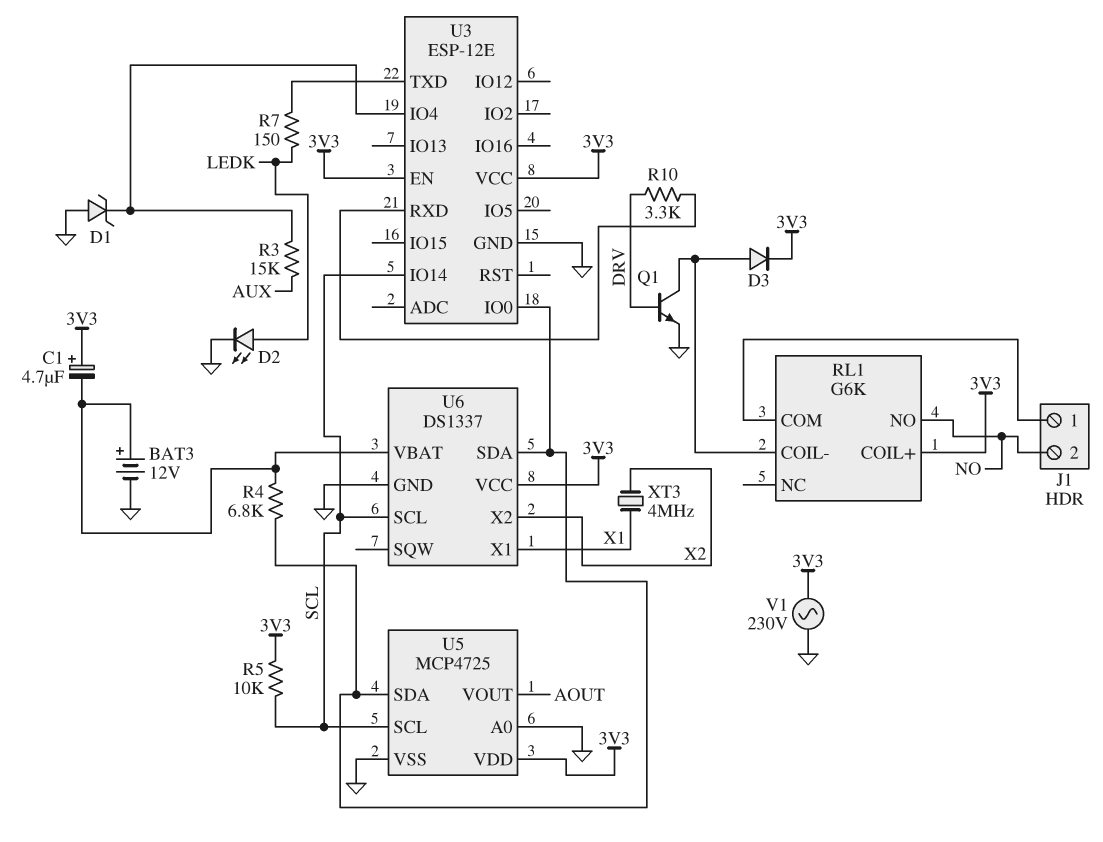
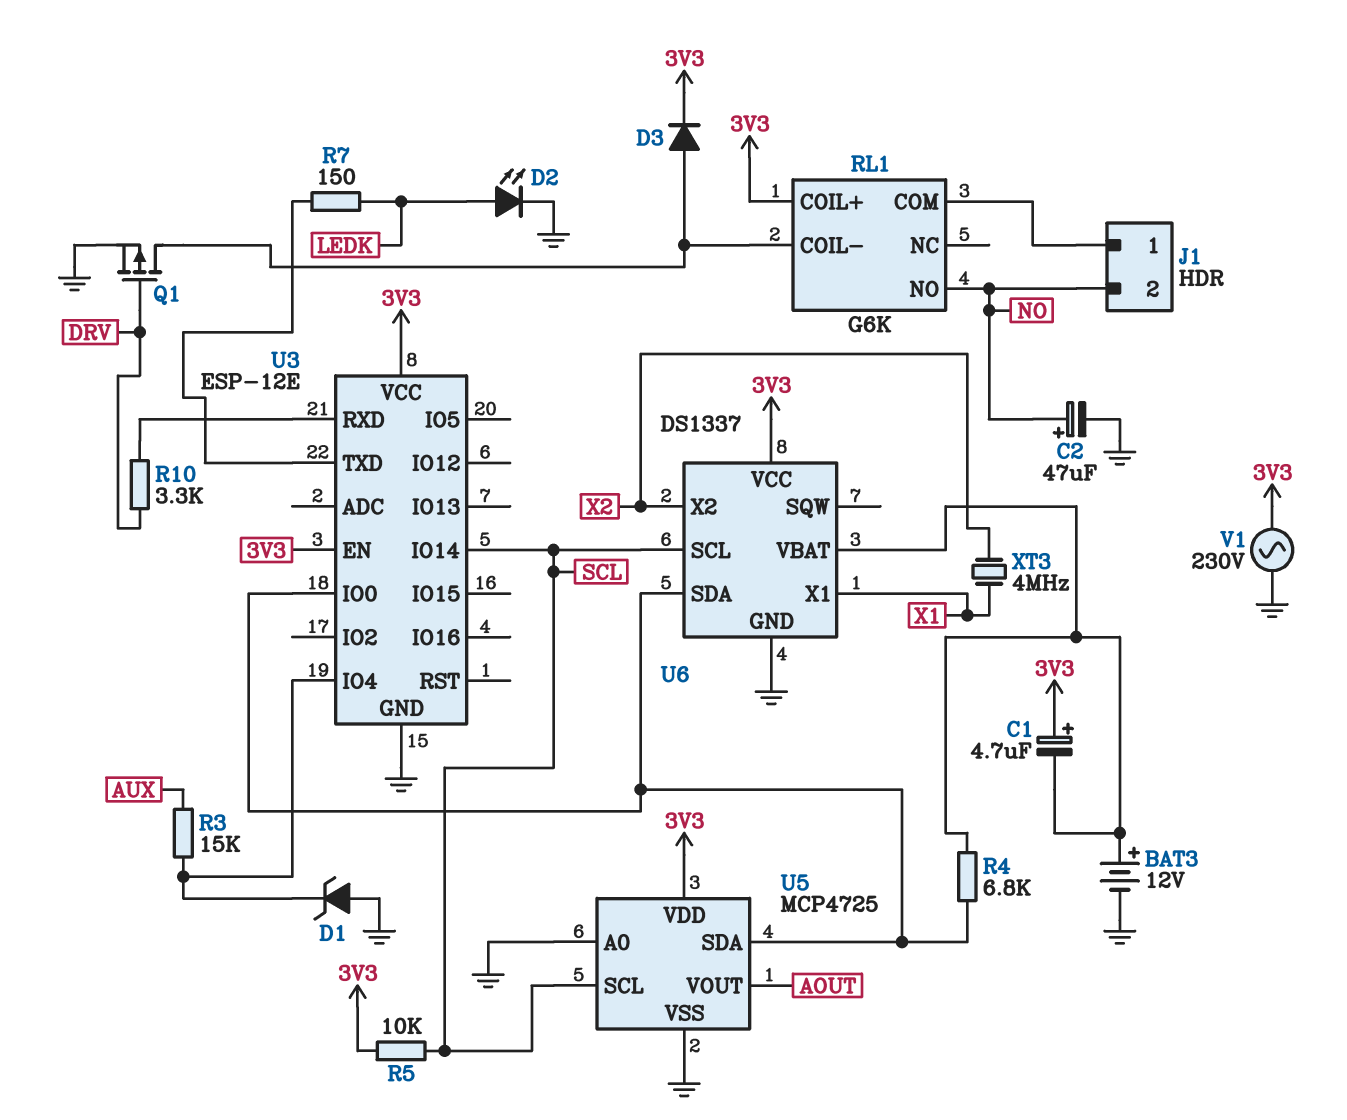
C2: none -> 47uF (plus NO, minus GND)
Q1: NPN (B DRV, C RL1/COIL-, E GND) -> PMOS (G DRV, D RL1/COIL-, S GND)

